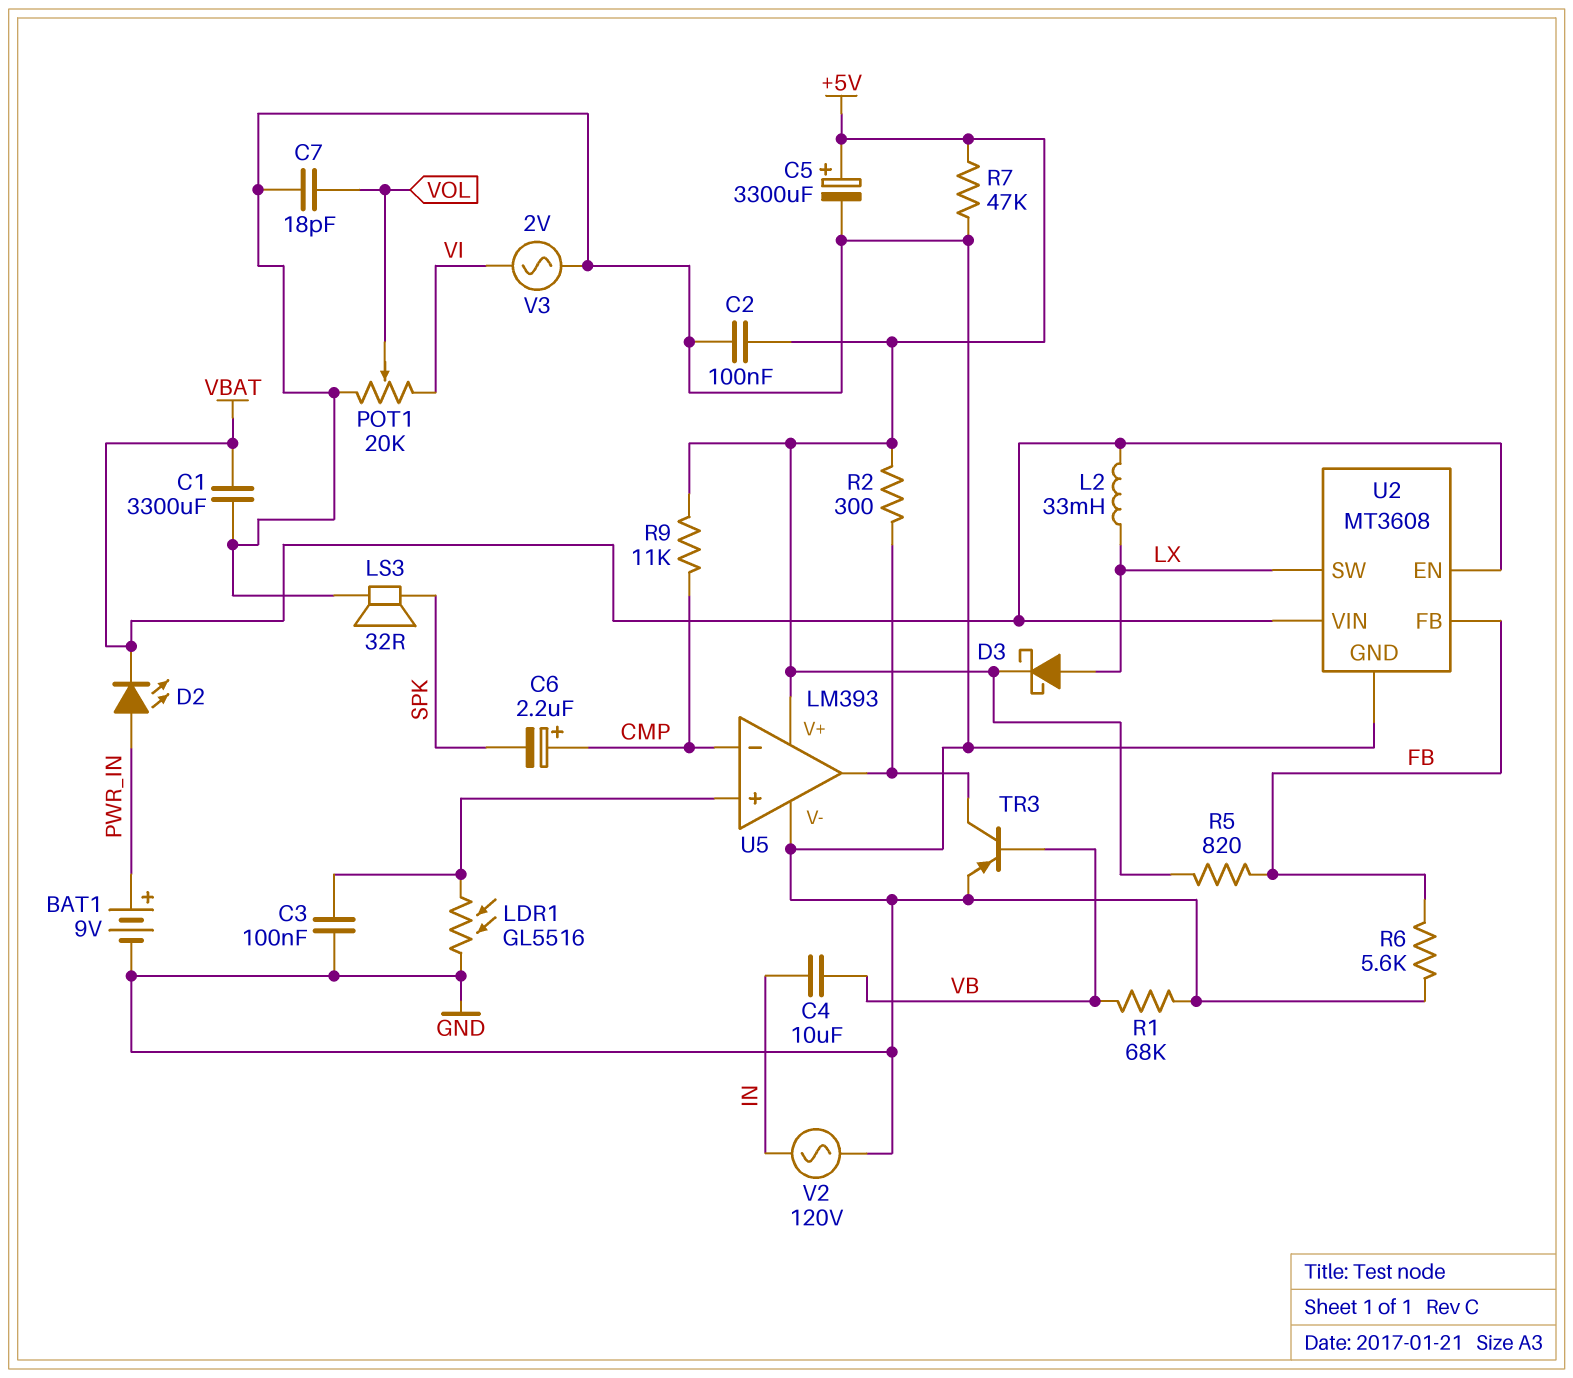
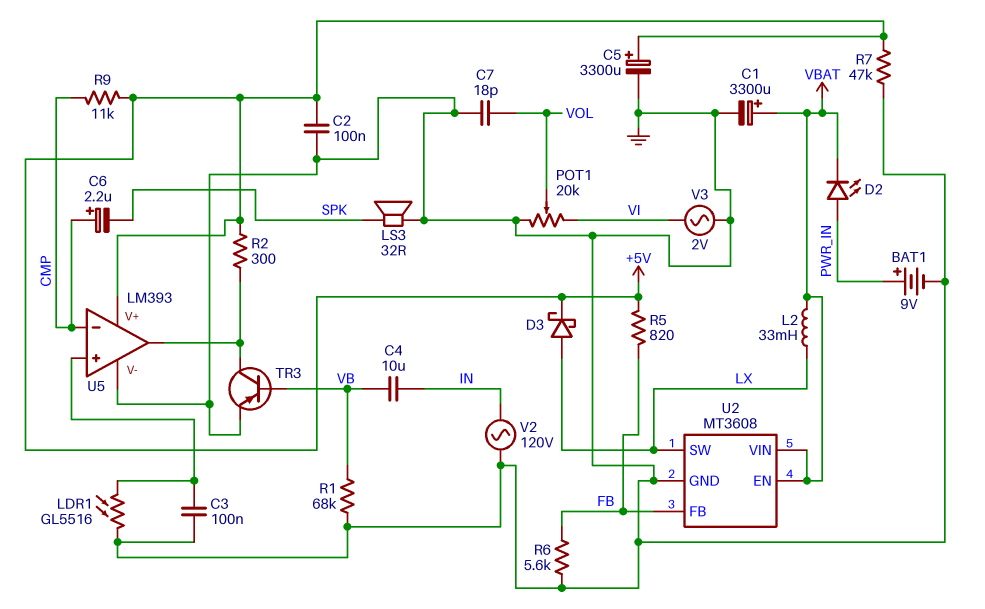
C1: 3300uF (GND, VBAT) -> 3300uF (plus VBAT, minus GND)

